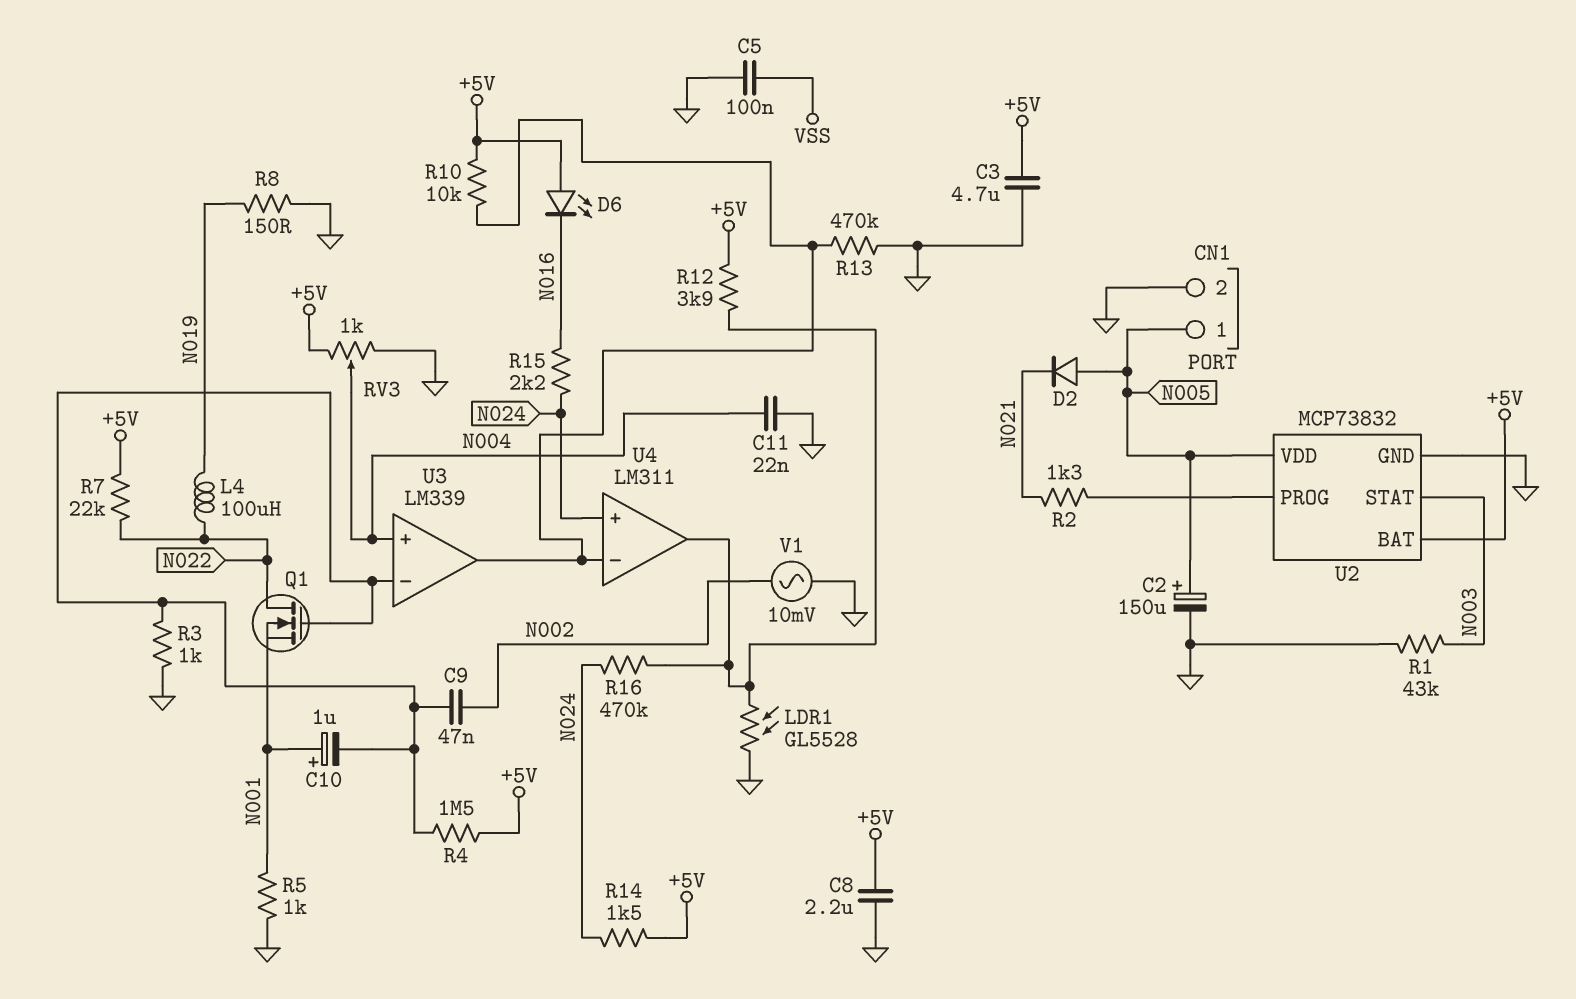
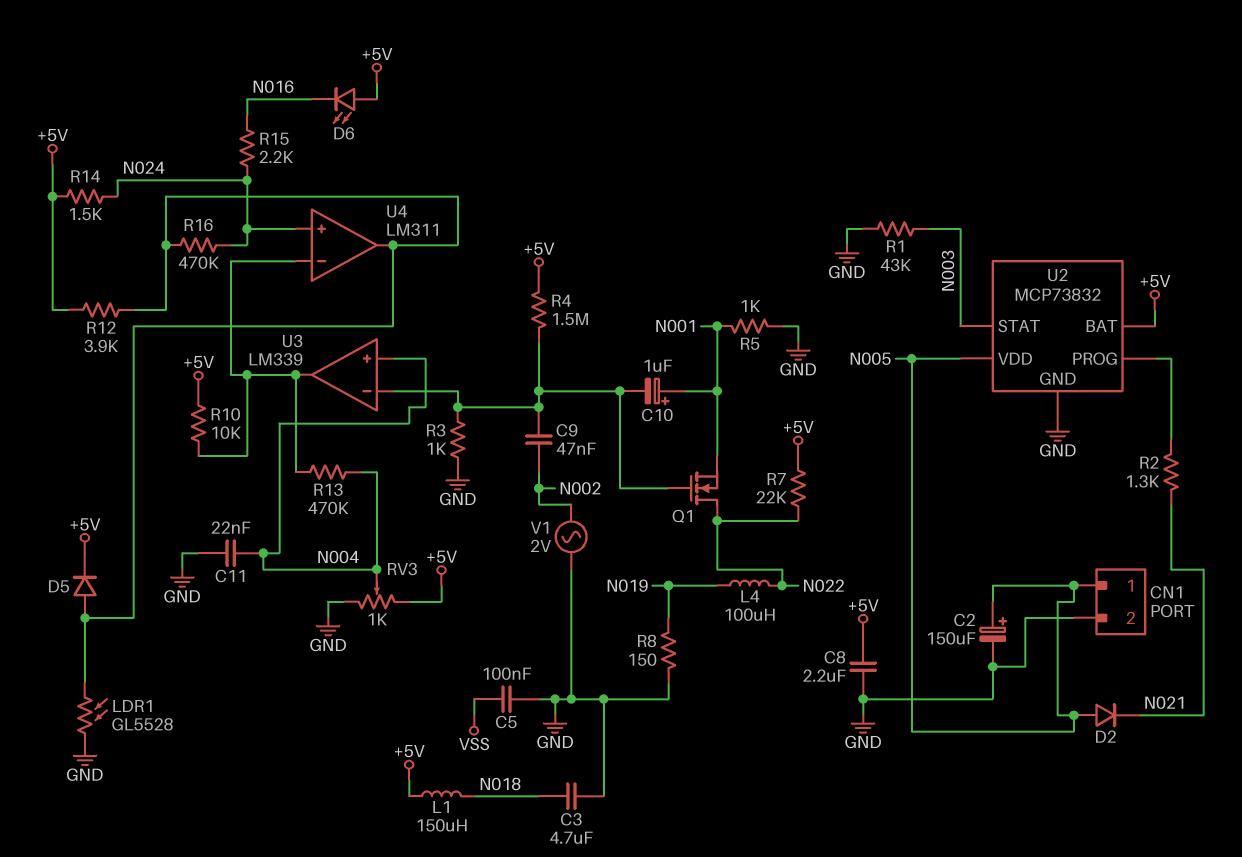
C3: 4.7uF (+5V, GND) -> 4.7uF (GND, N018)
D5: none -> diode (A U4/out, K +5V)
L1: none -> 150uH (+5V, N018)
R13: 470k (GND, U3/out) -> 470k (N004, U3/out)
V1: AC 10mV (GND, N002) -> AC 2V (GND, N002)

